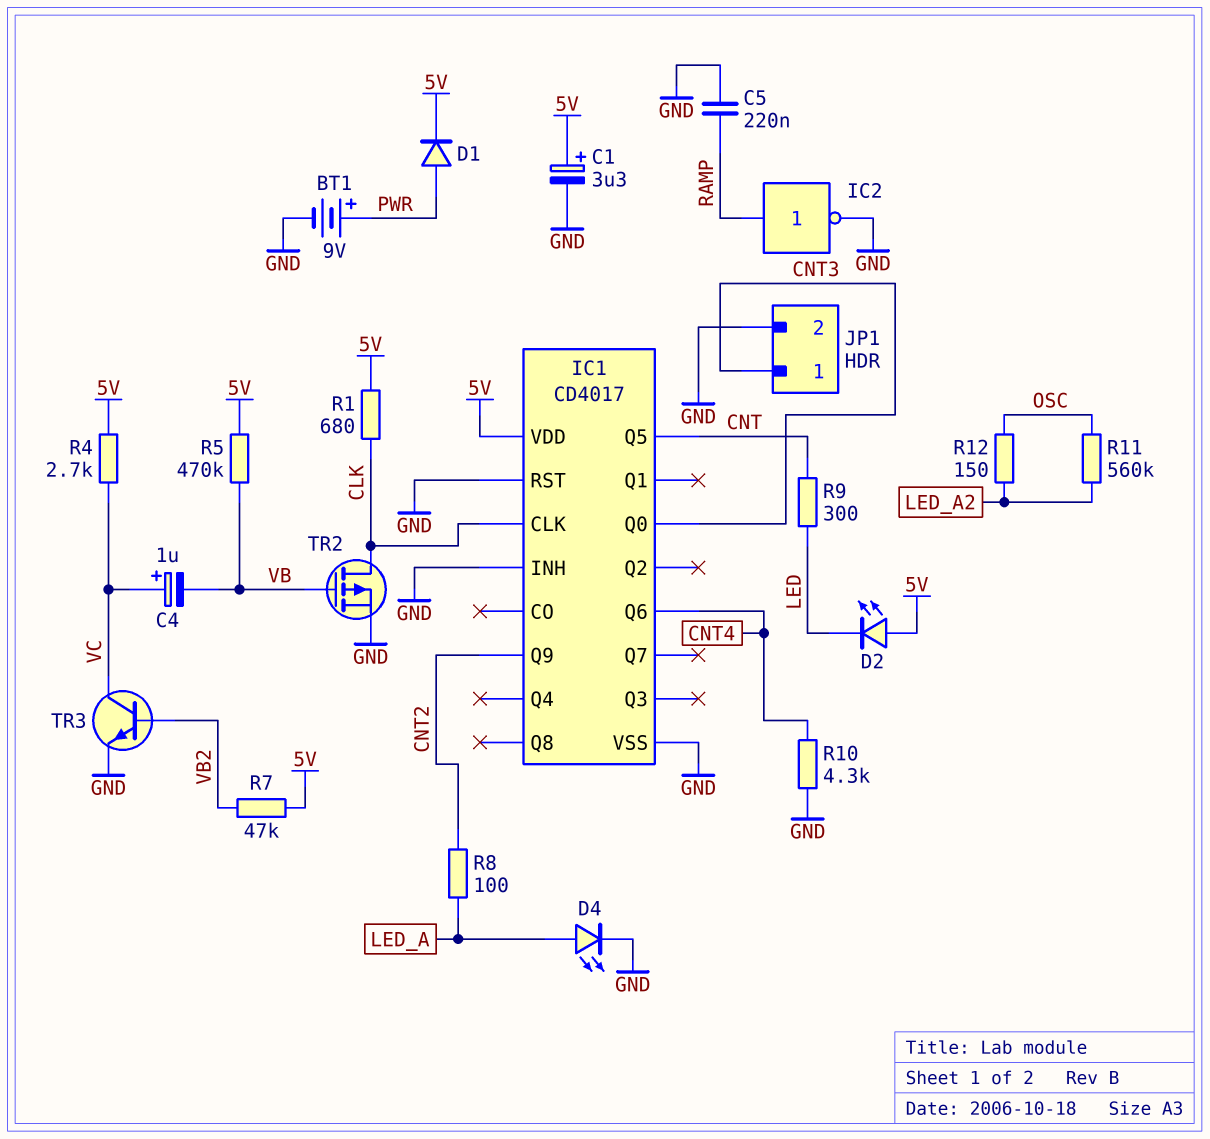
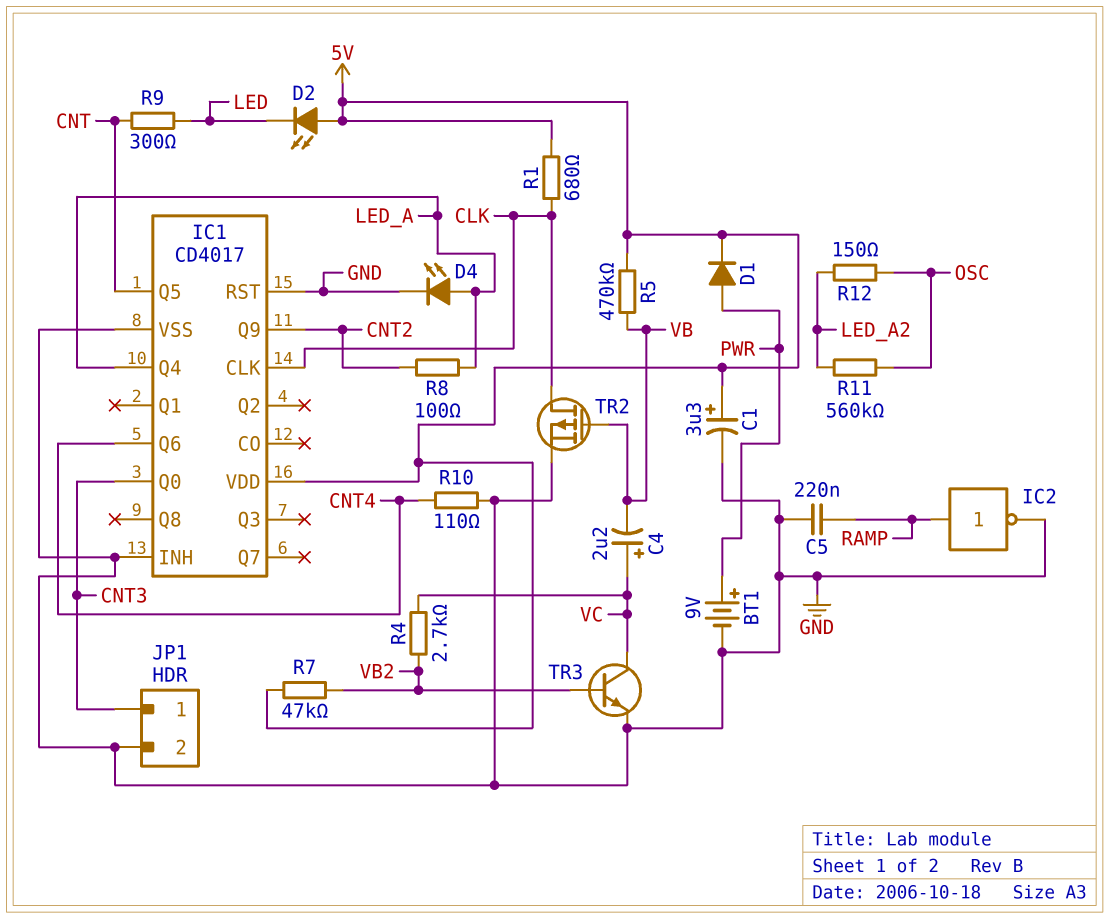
C4: 1uF (plus VC, minus VB) -> 2.2uF (plus VC, minus VB)
IC1 pin Q4: none -> LED_A
R4: 2.7k (5V, VC) -> 2.7k (VB2, VC)
R10: 4.3k (CNT4, GND) -> 110 (CNT4, GND)

